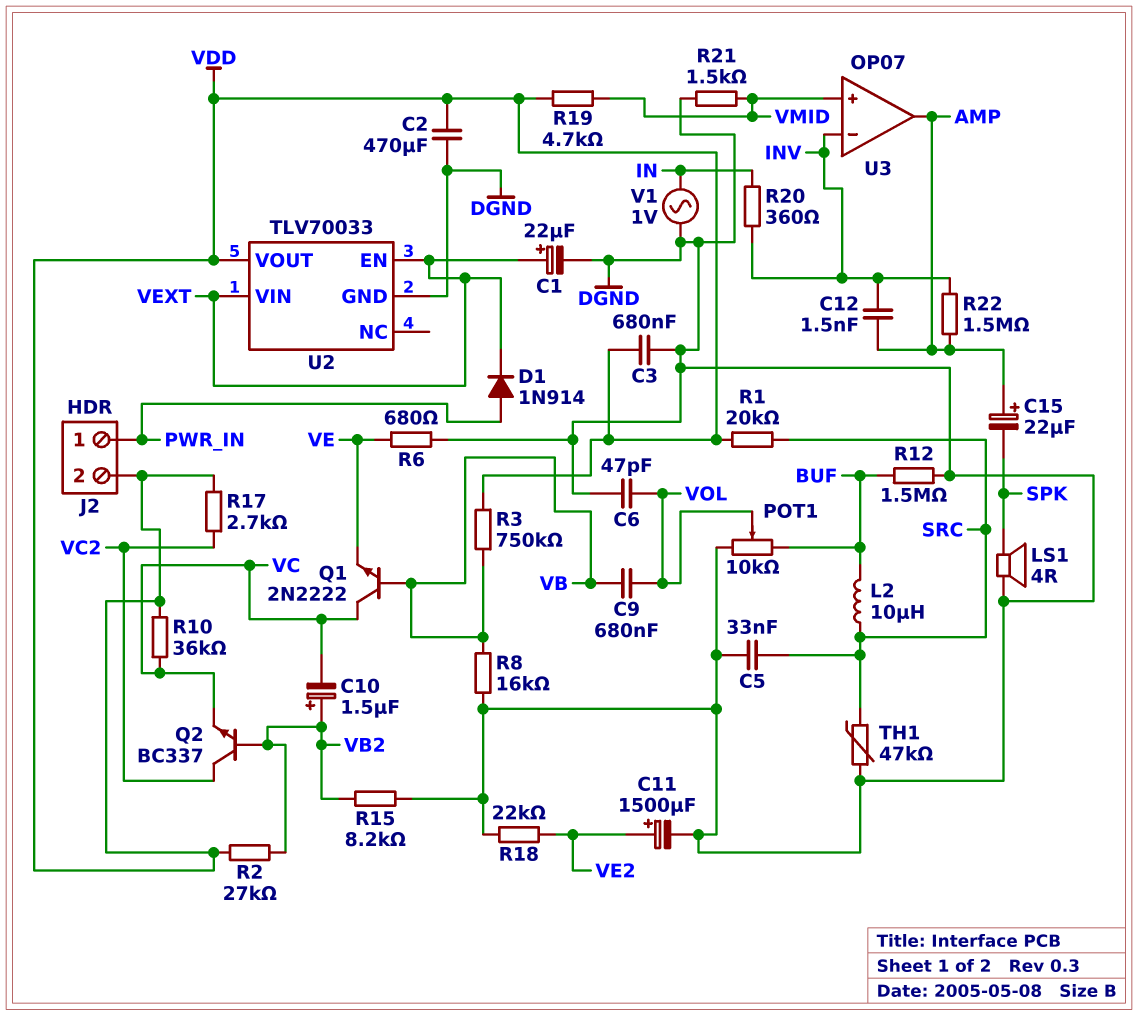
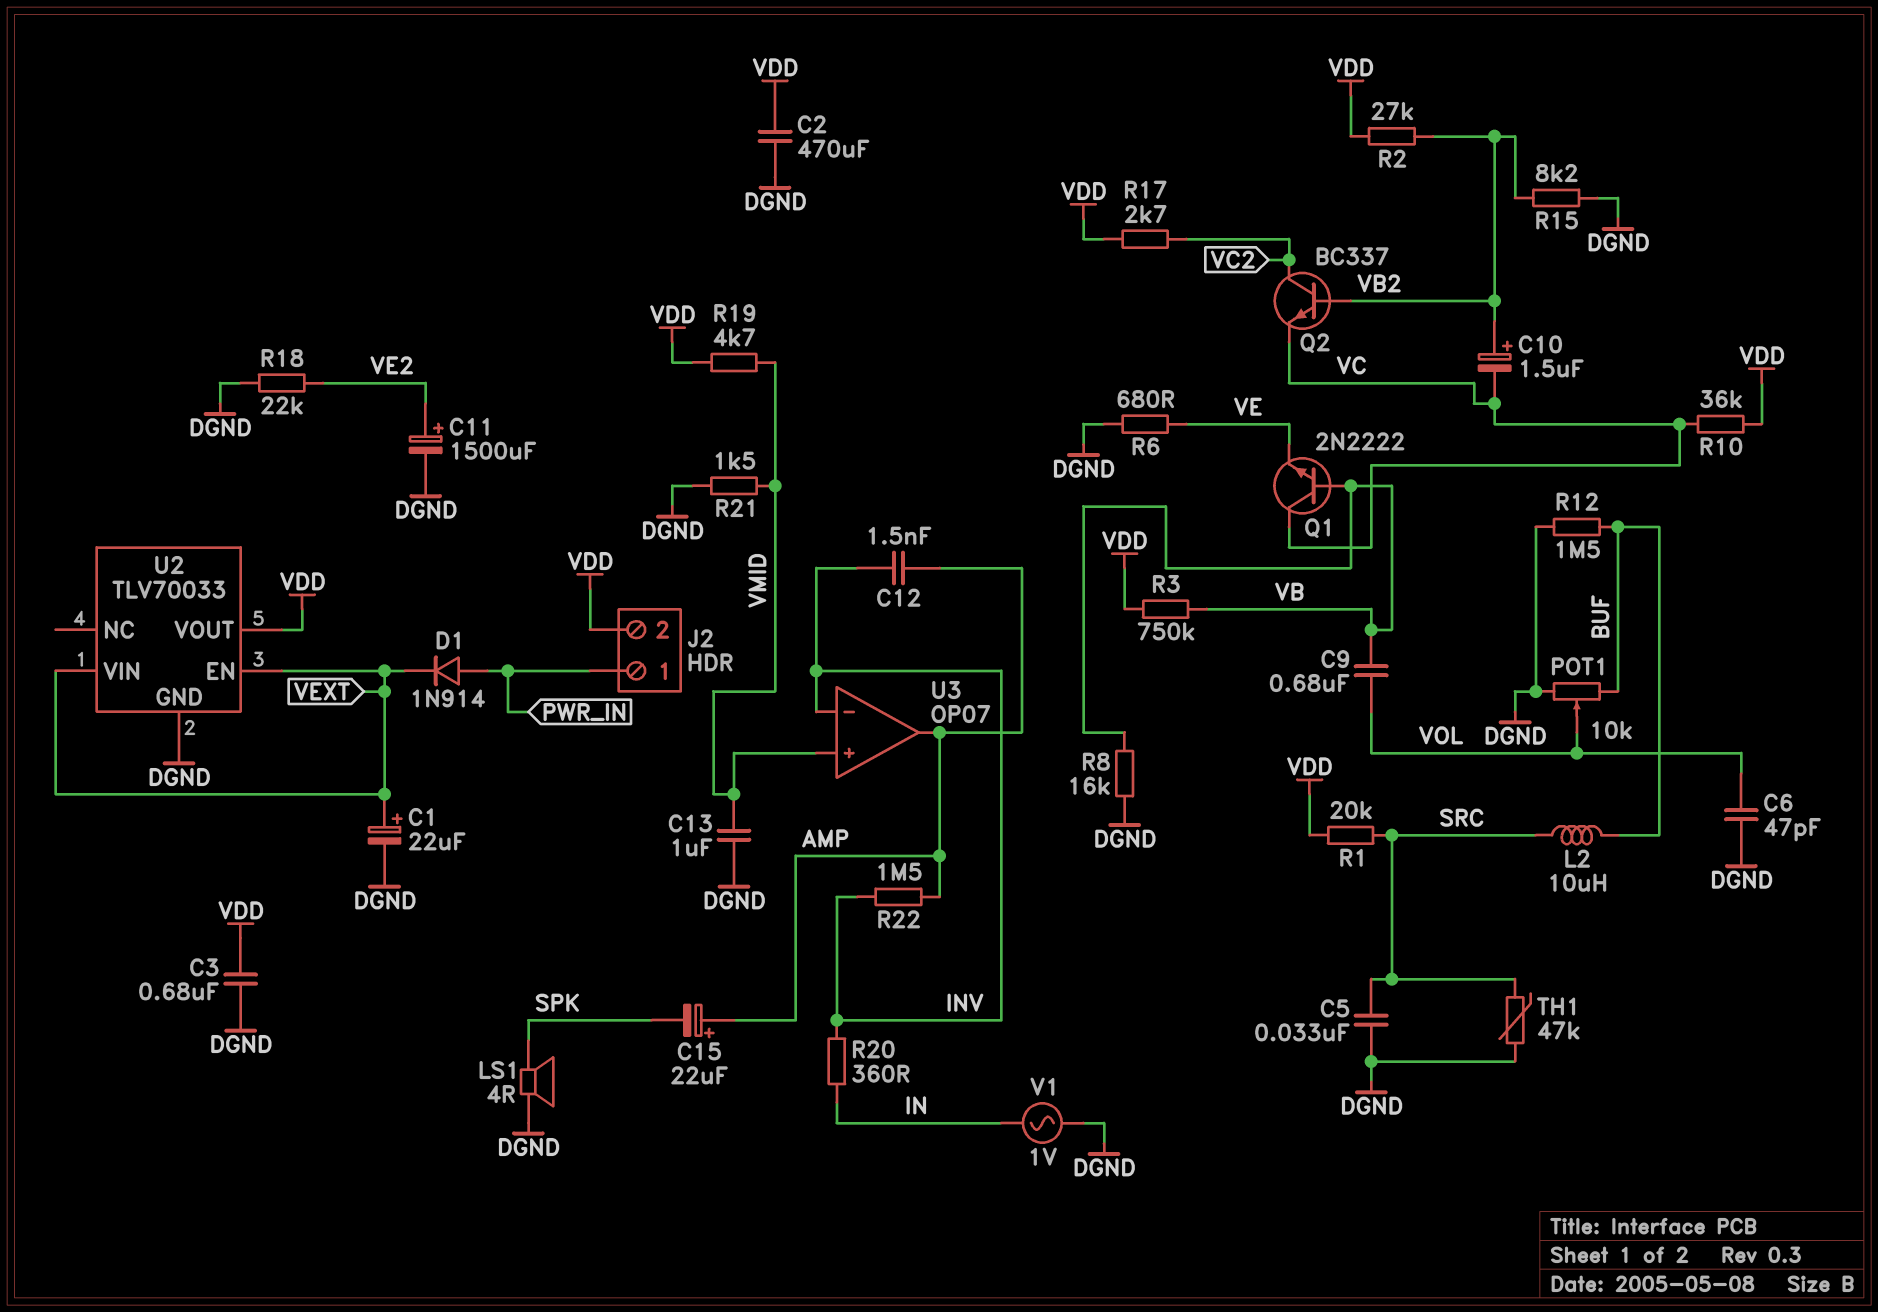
C13: none -> 1uF (DGND, VMID)

